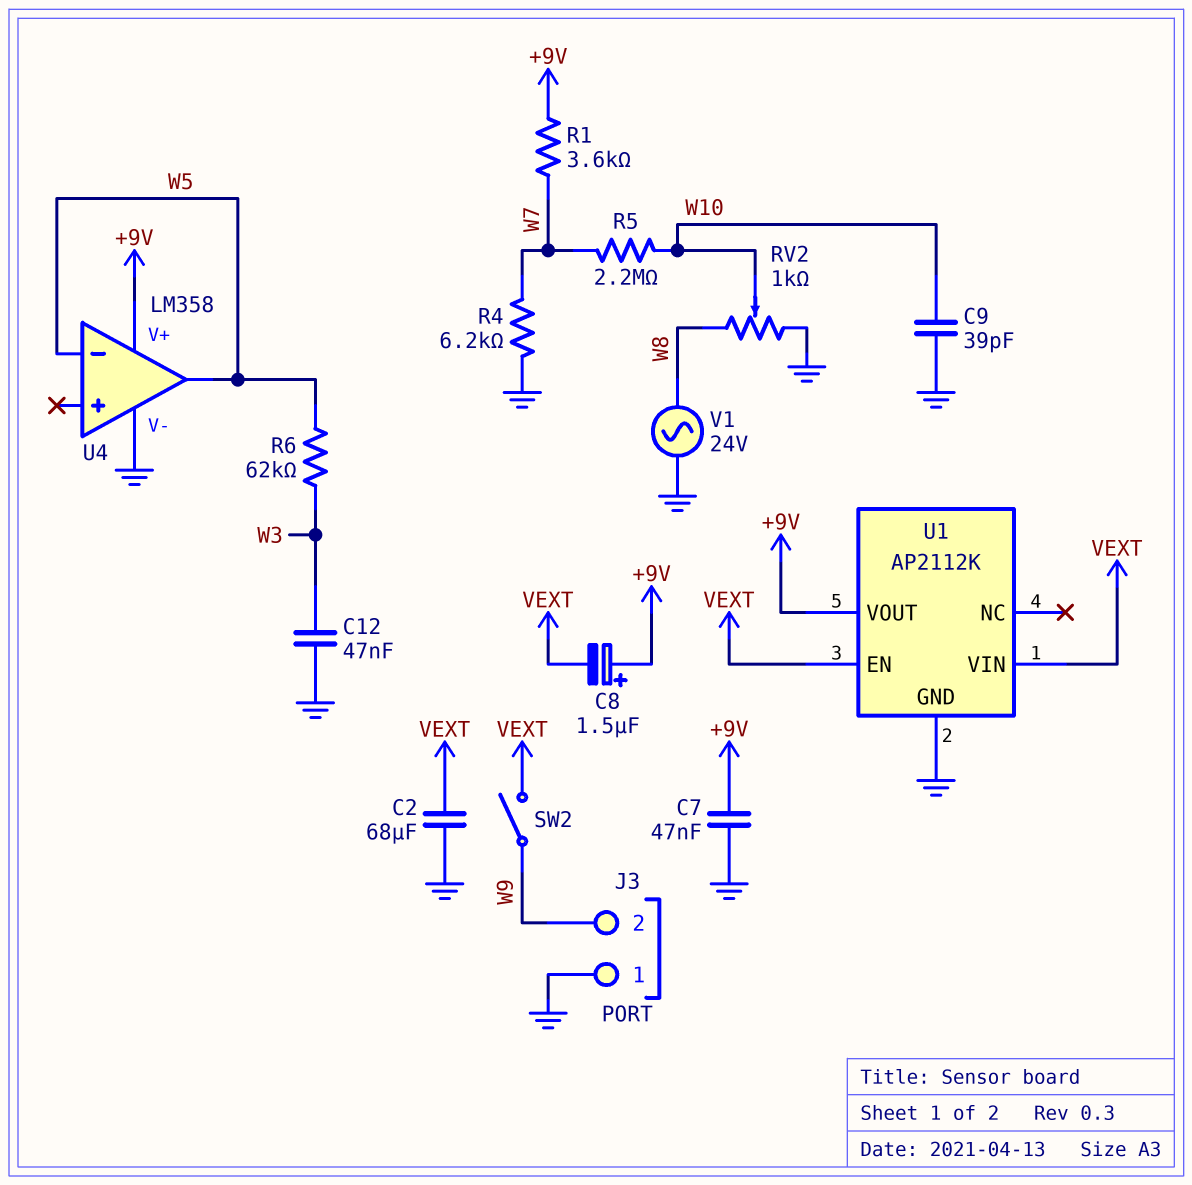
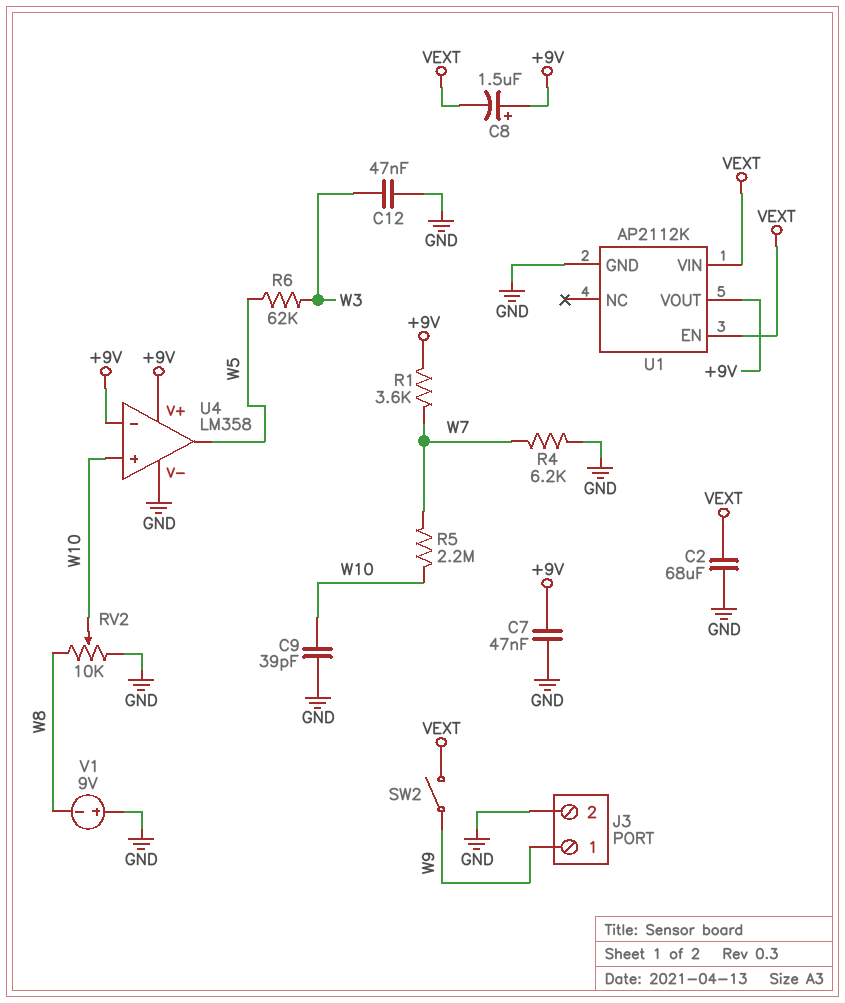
J3 pin 1: GND -> W9
J3 pin 2: W9 -> GND
RV2: 1k (GND, W8, wiper W10) -> 10k (GND, W8, wiper W10)
U4 pin in+: none -> W10
U4 pin in-: W5 -> +9V
V1: AC 24V (GND, W8) -> 9V (plus GND, minus W8)

